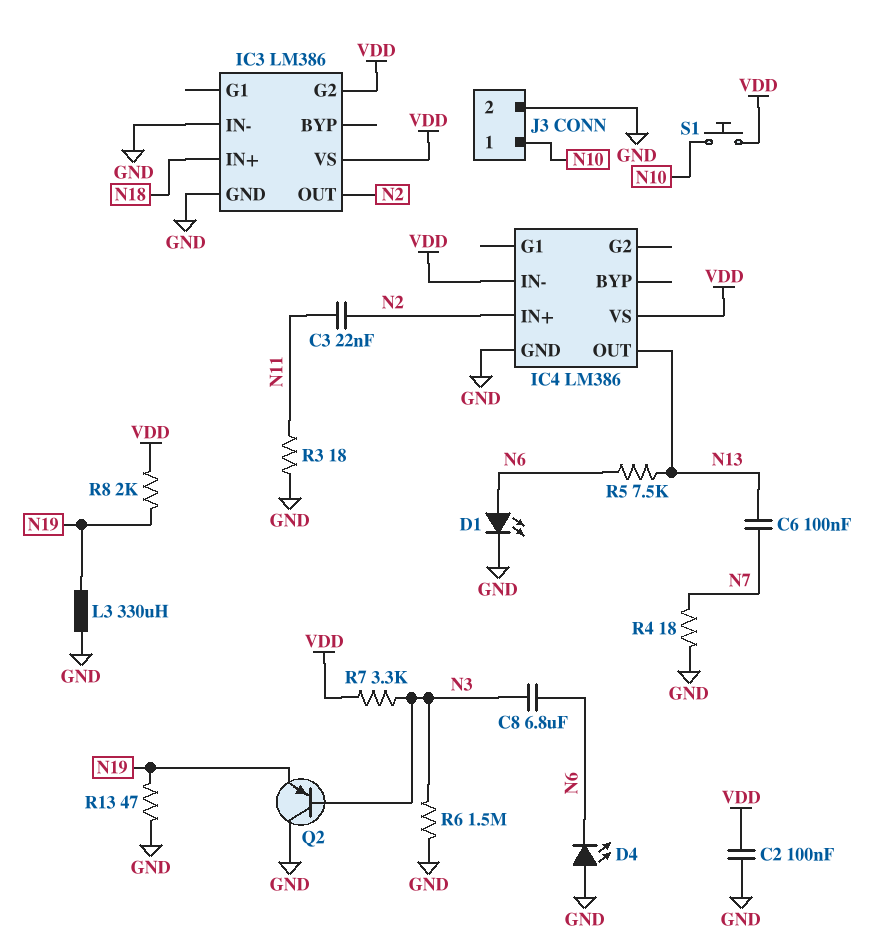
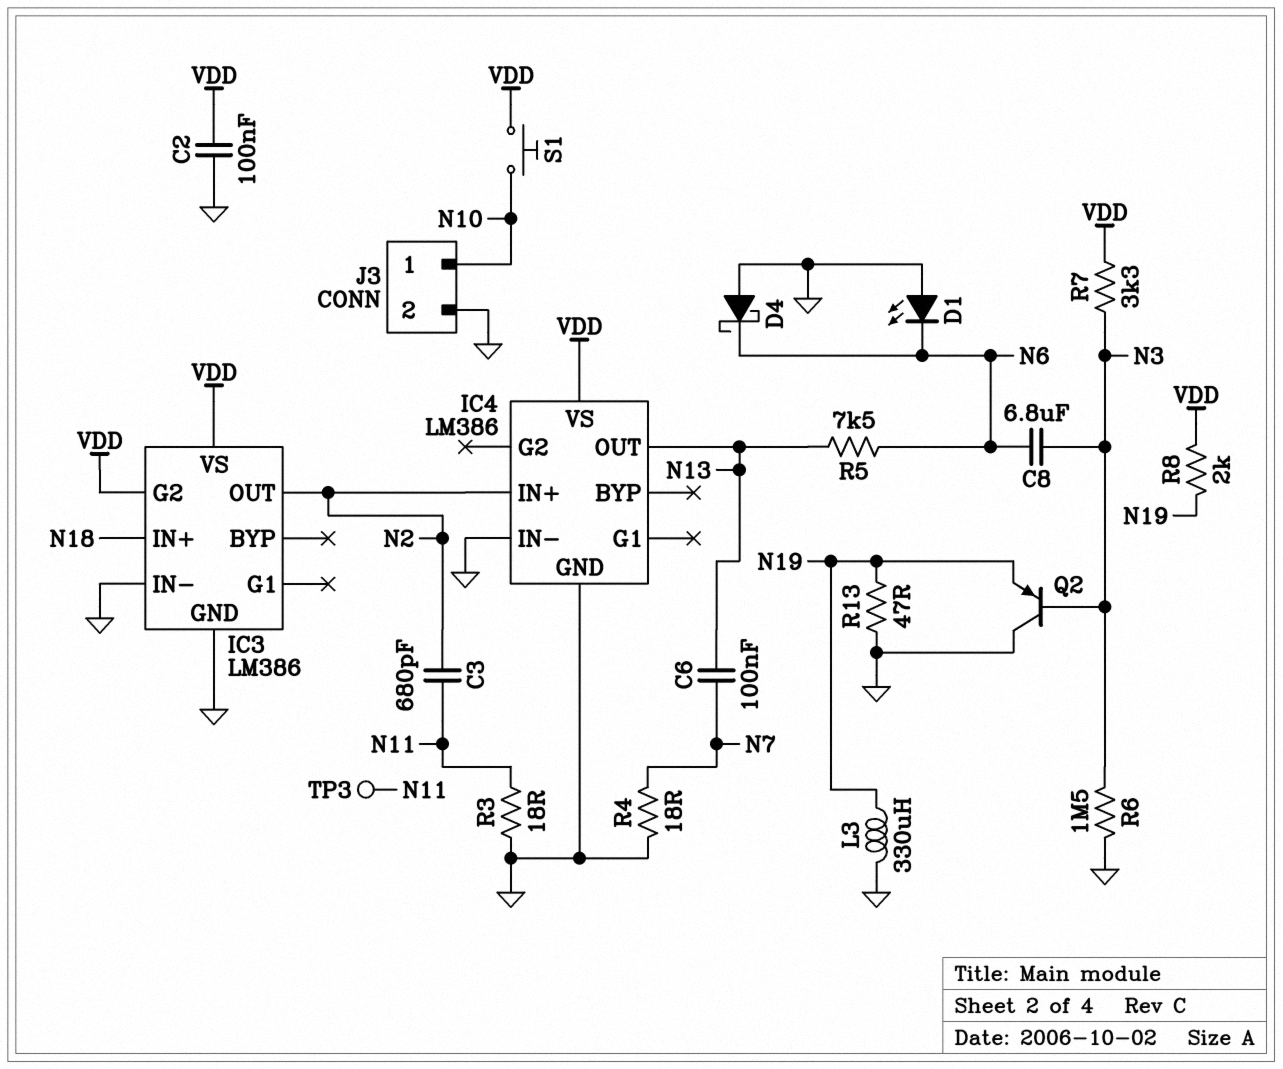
C3: 22nF (N2, N11) -> 680pF (N2, N11)
D1: LED (A N6, K GND) -> LED (A GND, K N6)
D4: LED (A GND, K N6) -> schottky (A GND, K N6)
IC4 pin IN-: VDD -> GND
TP3: none -> test point (N11)

